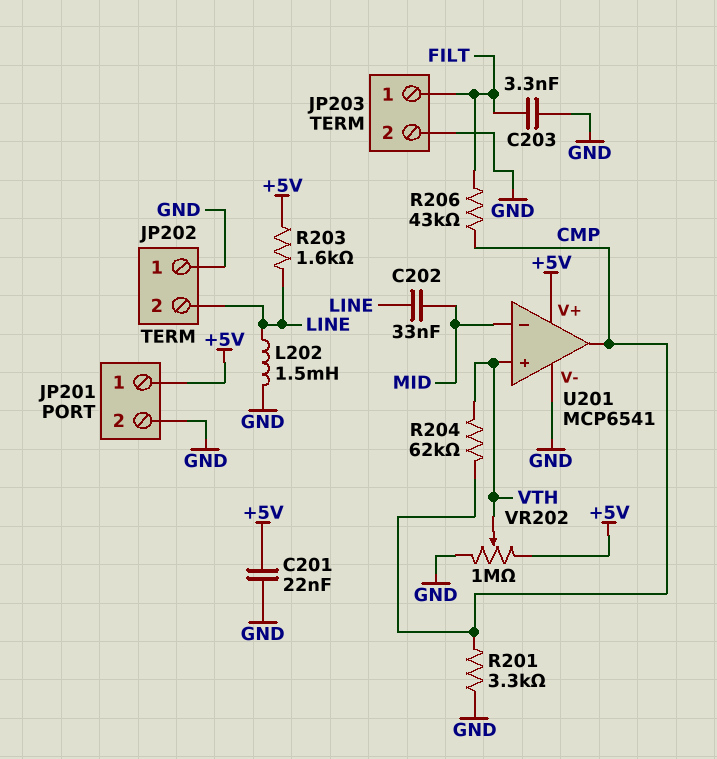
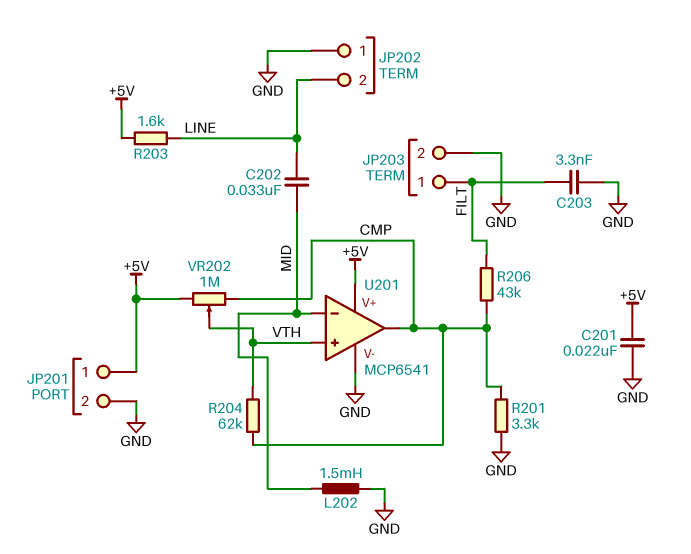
L202: 1.5mH (GND, LINE) -> 1.5mH (GND, MID)
VR202: 1M (+5V, GND, wiper VTH) -> 1M (+5V, CMP, wiper VTH)

